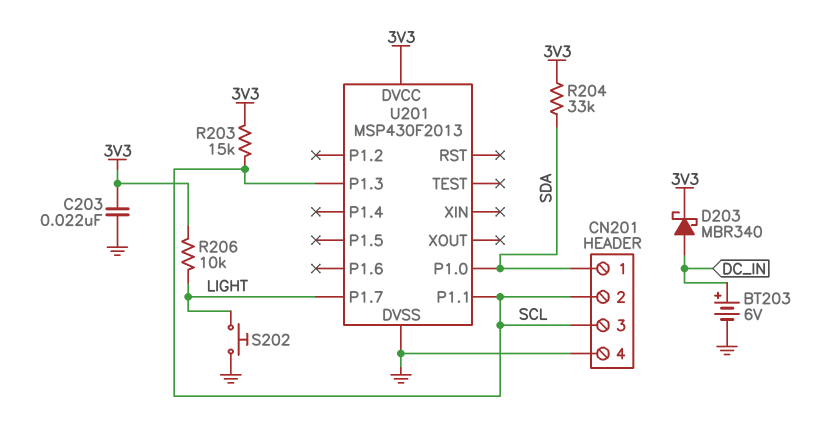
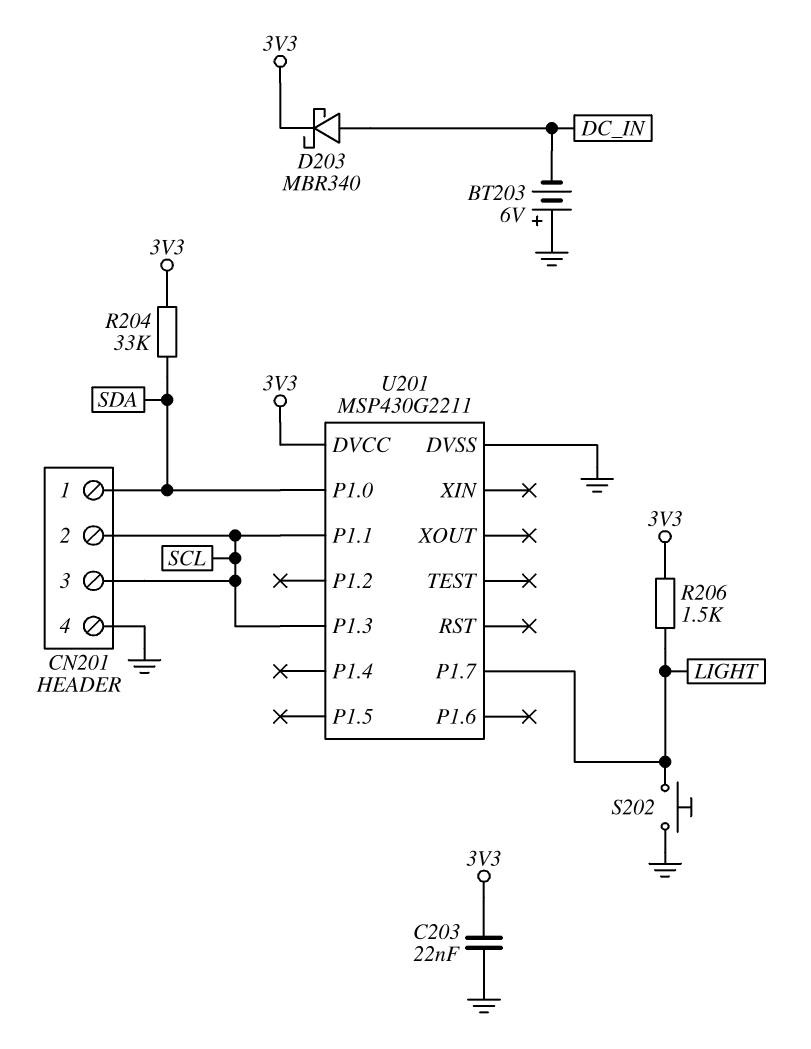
BT203: 6V (plus DC_IN, minus GND) -> 6V (plus GND, minus DC_IN)
R203: 15k (3V3, SCL) -> none
R206: 10k (3V3, LIGHT) -> 1.5k (3V3, LIGHT)
U201: MSP430F2013 -> MSP430G2211

